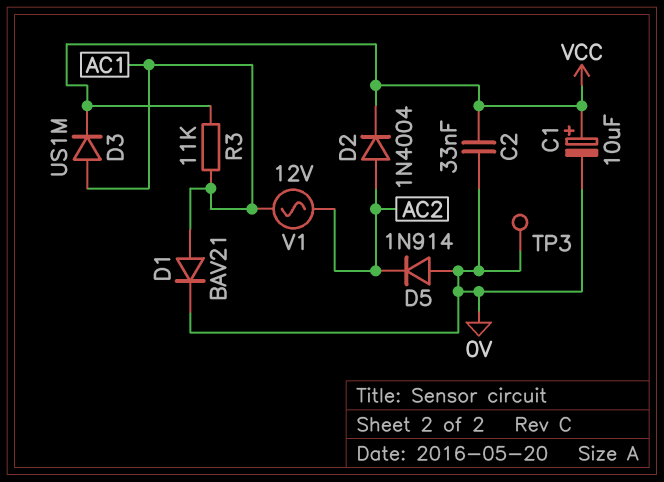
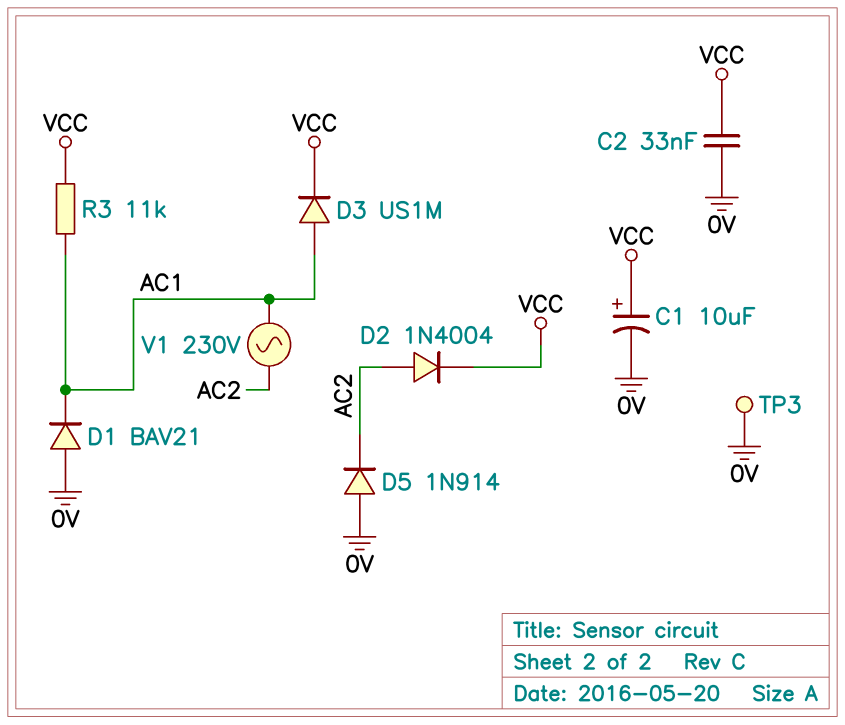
D1: diode BAV21 (A AC1, K 0V) -> diode BAV21 (A 0V, K AC1)
V1: AC 12V (AC1, AC2) -> AC 230V (AC1, AC2)

